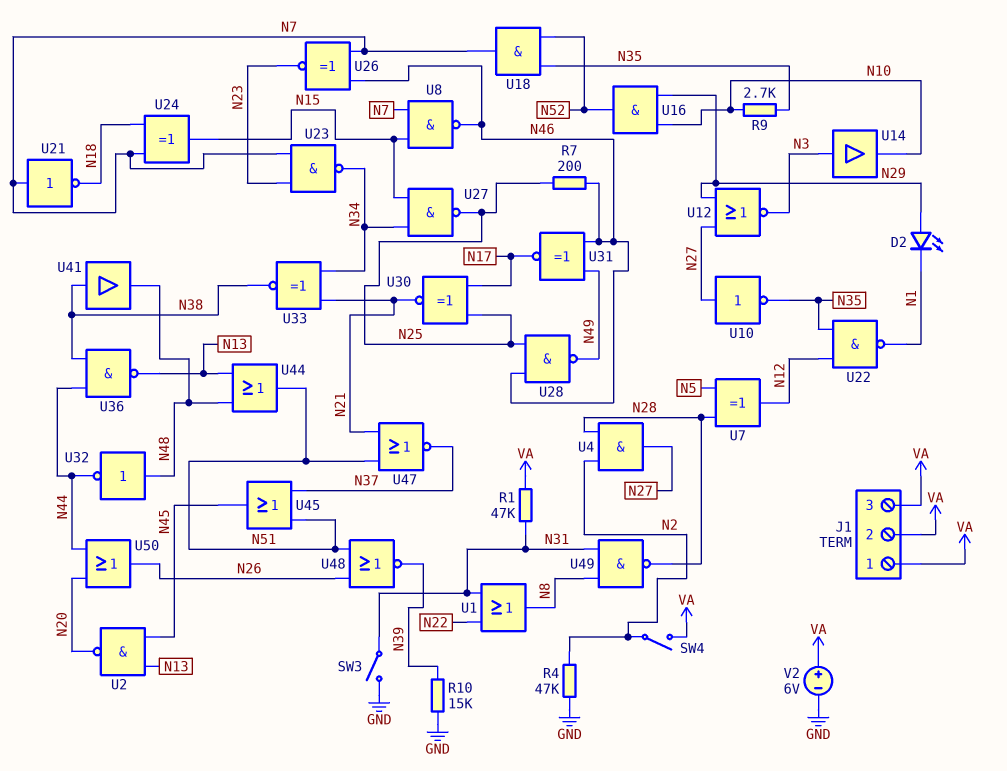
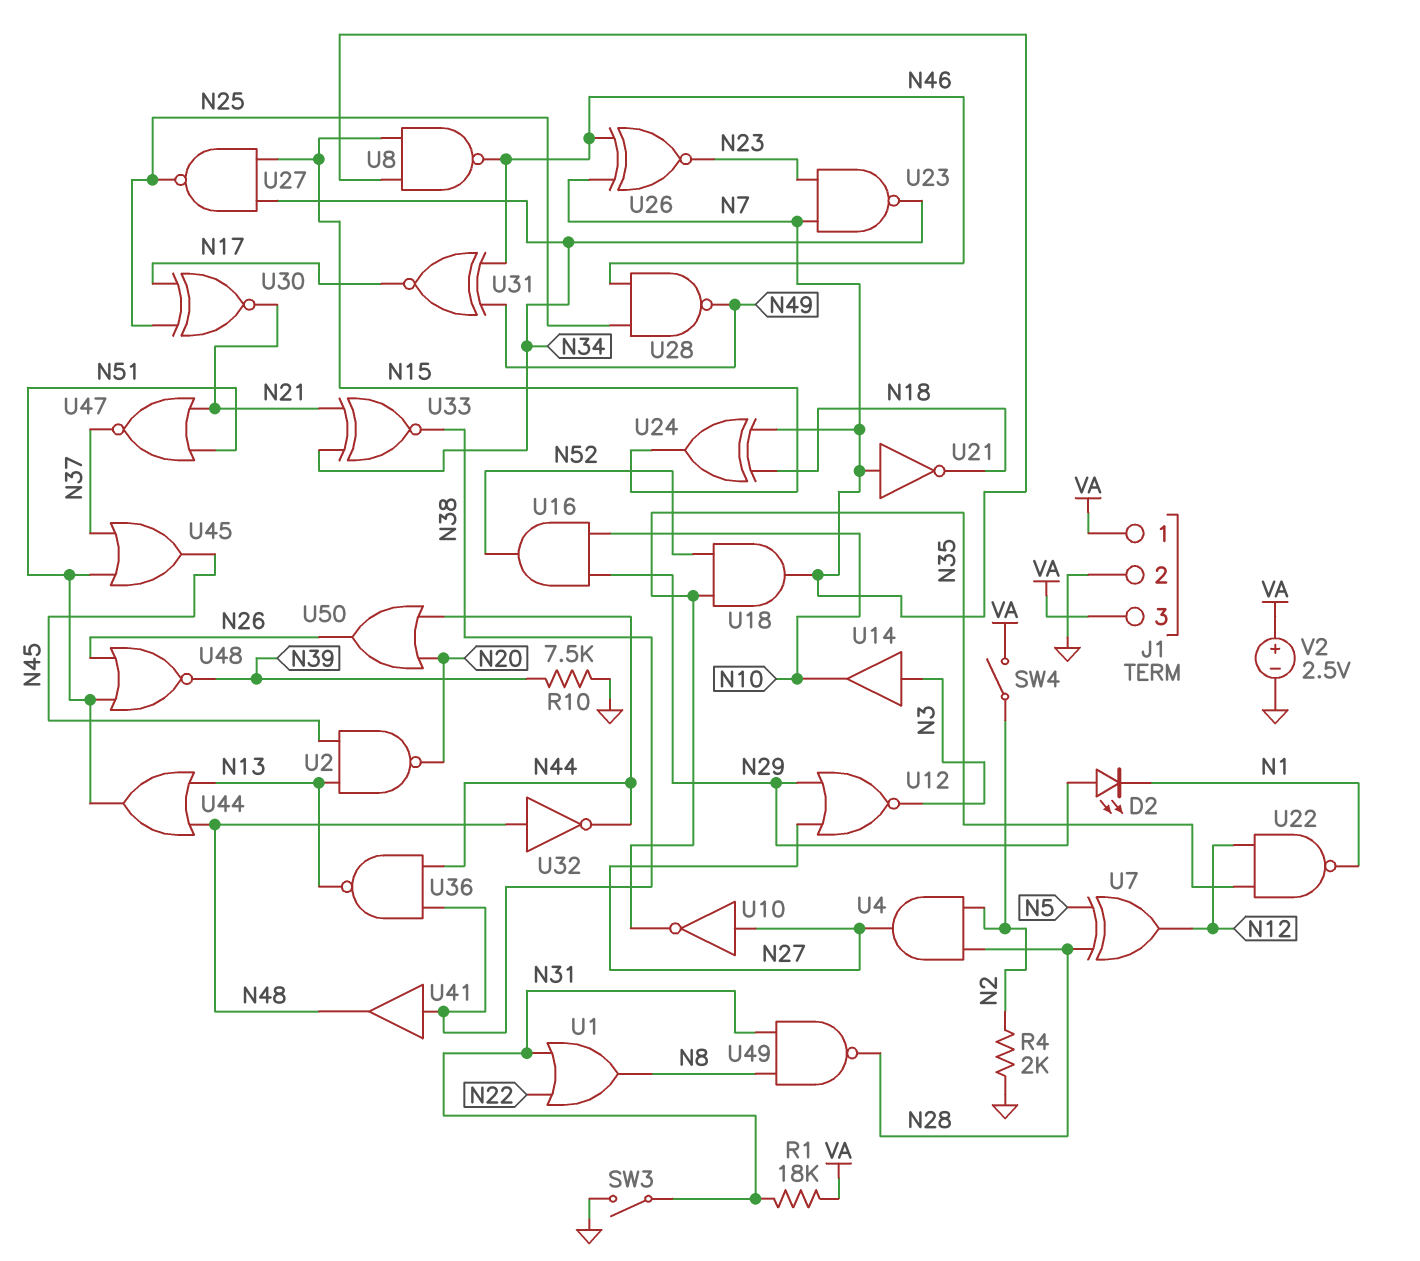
J1 pin 2: VA -> GND
R1: 47k (N31, VA) -> 18k (N31, VA)
R4: 47k (GND, N2) -> 2k (GND, N2)
R7: 200 (N25, N46) -> none
R9: 2.7k (N10, N35) -> none
R10: 15k (GND, N39) -> 7.5k (GND, N39)
V2: 6V (plus VA, minus GND) -> 2.5V (plus VA, minus GND)

